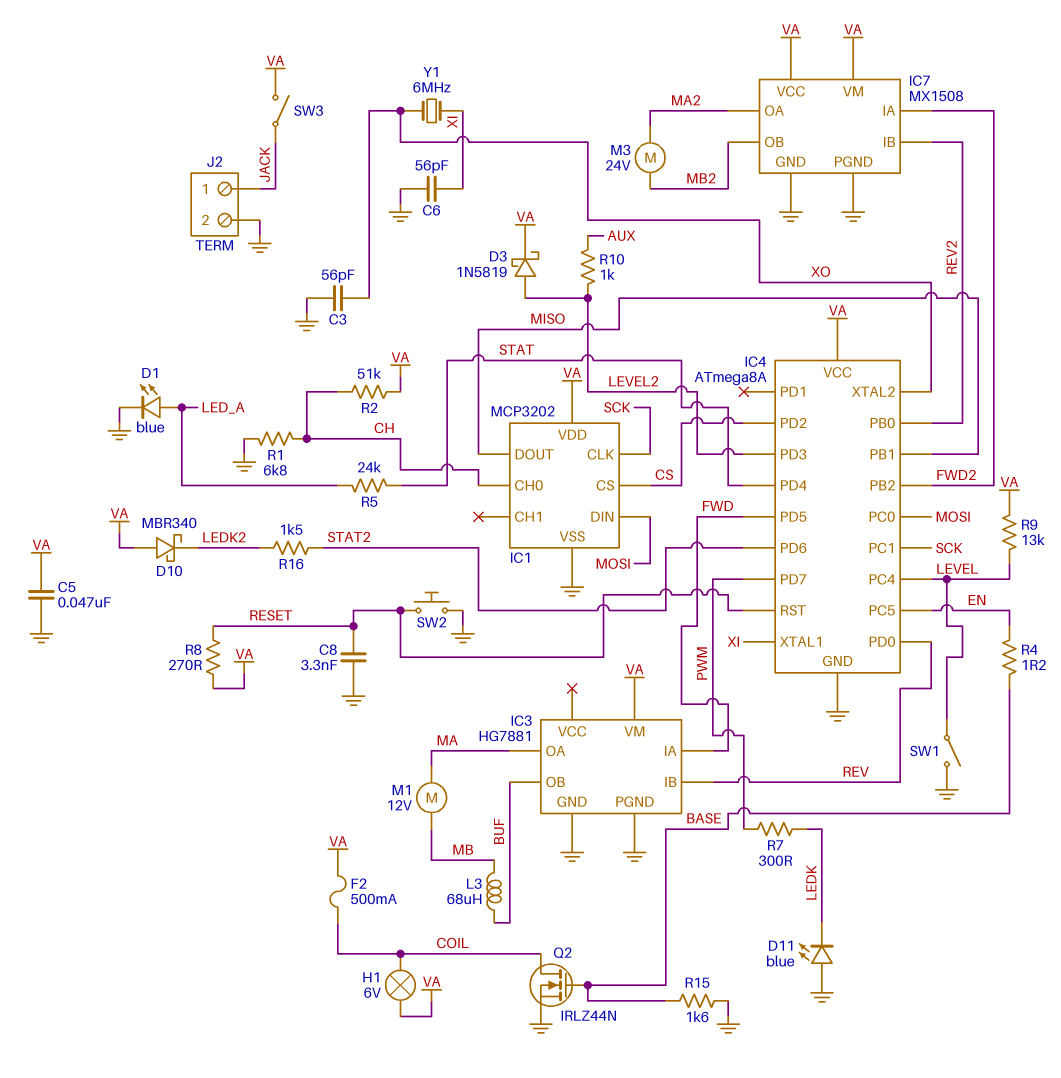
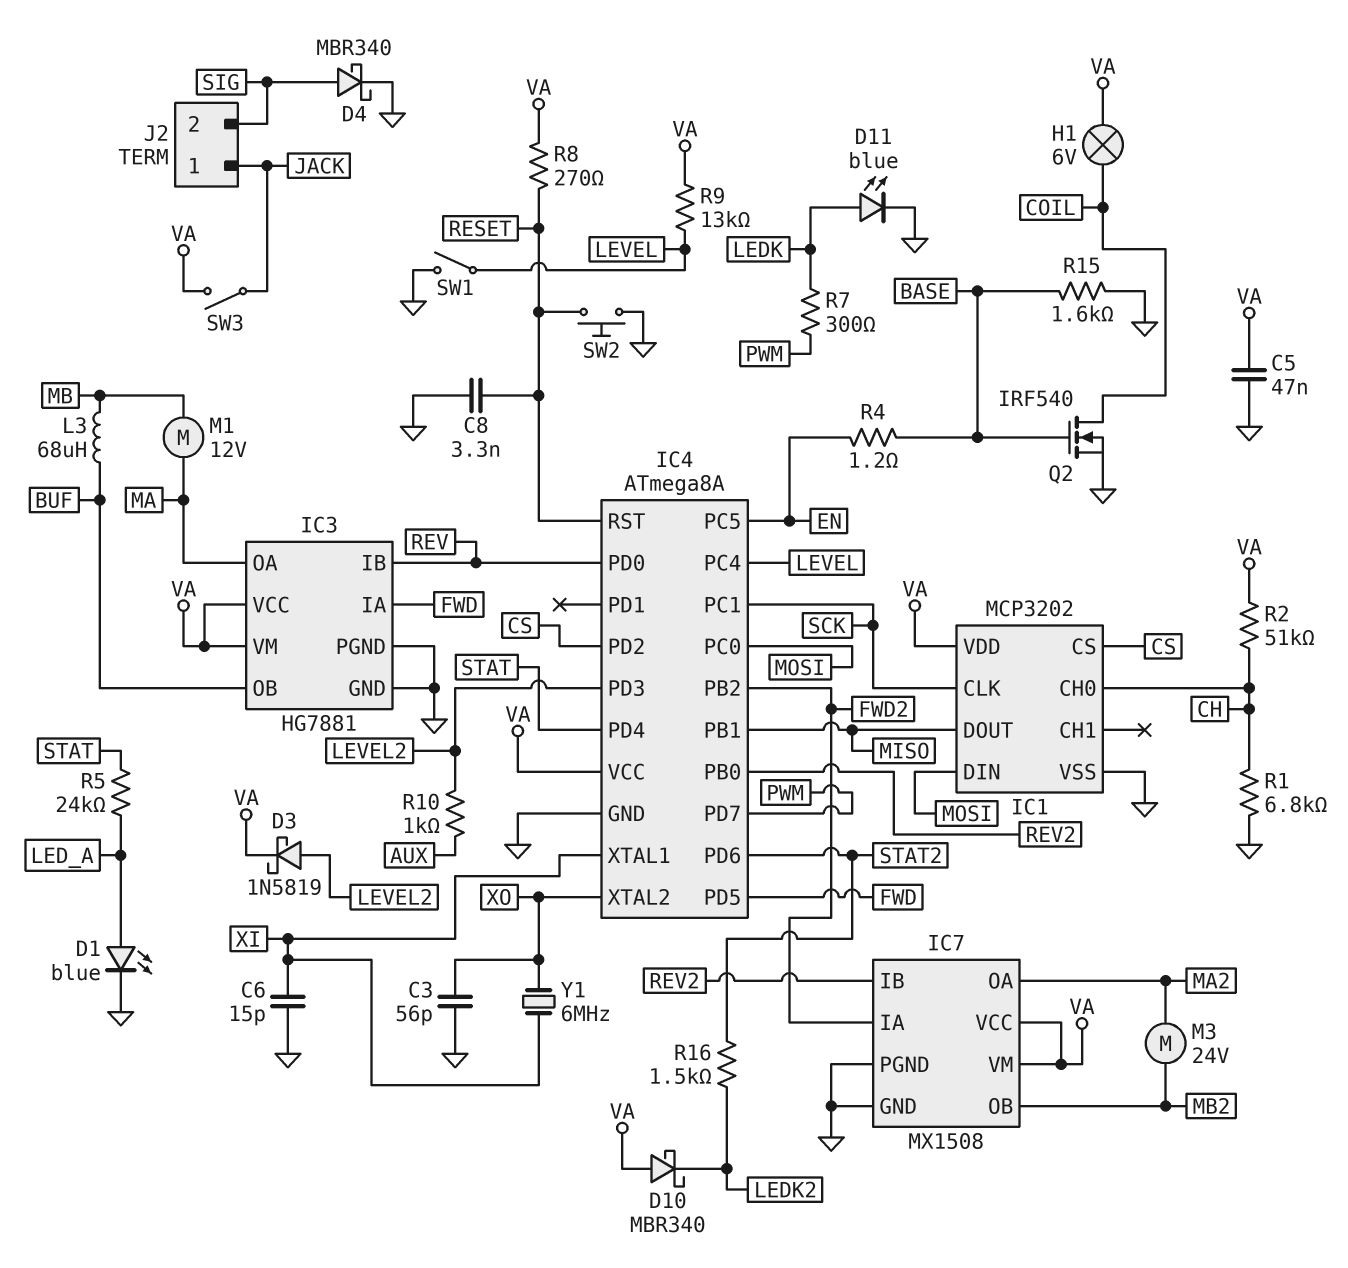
C6: 56pF (GND, XI) -> 15pF (GND, XI)
D4: none -> schottky MBR340 (A SIG, K GND)
D11: LED blue (A GND, K LEDK) -> LED blue (A LEDK, K GND)
F2: 500mA (COIL, VA) -> none
IC3 pin VCC: none -> VA
J2 pin 2: GND -> SIG
Q2: NMOS IRLZ44N (G BASE, D COIL, S GND) -> NMOS IRF540 (G BASE, D COIL, S GND)

